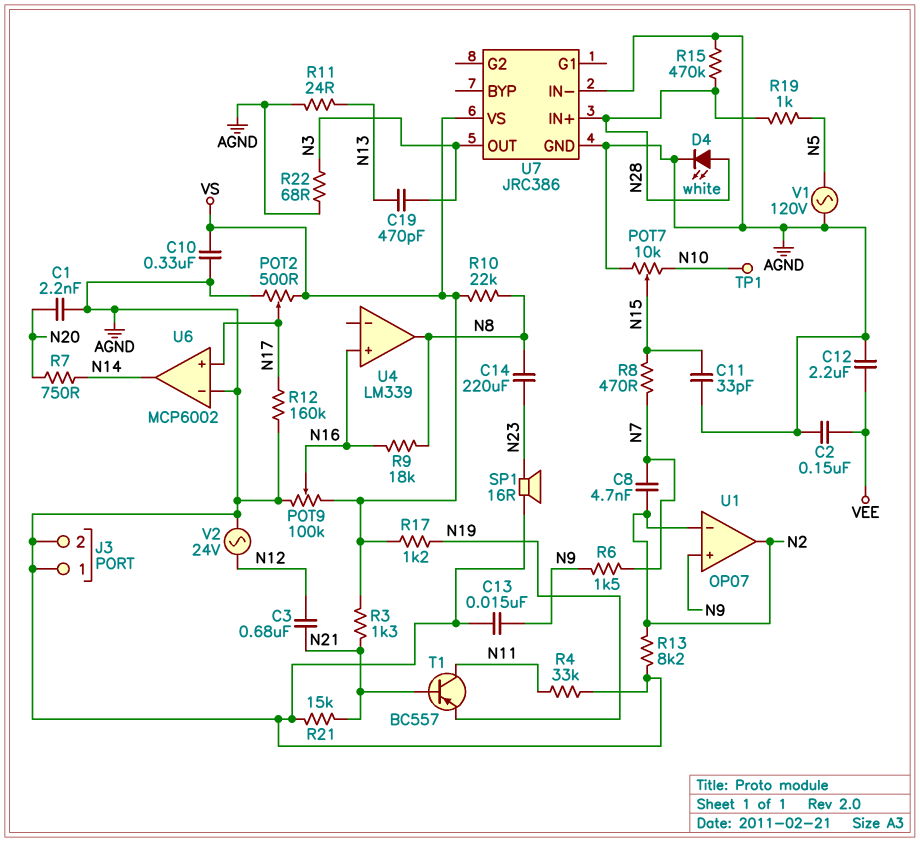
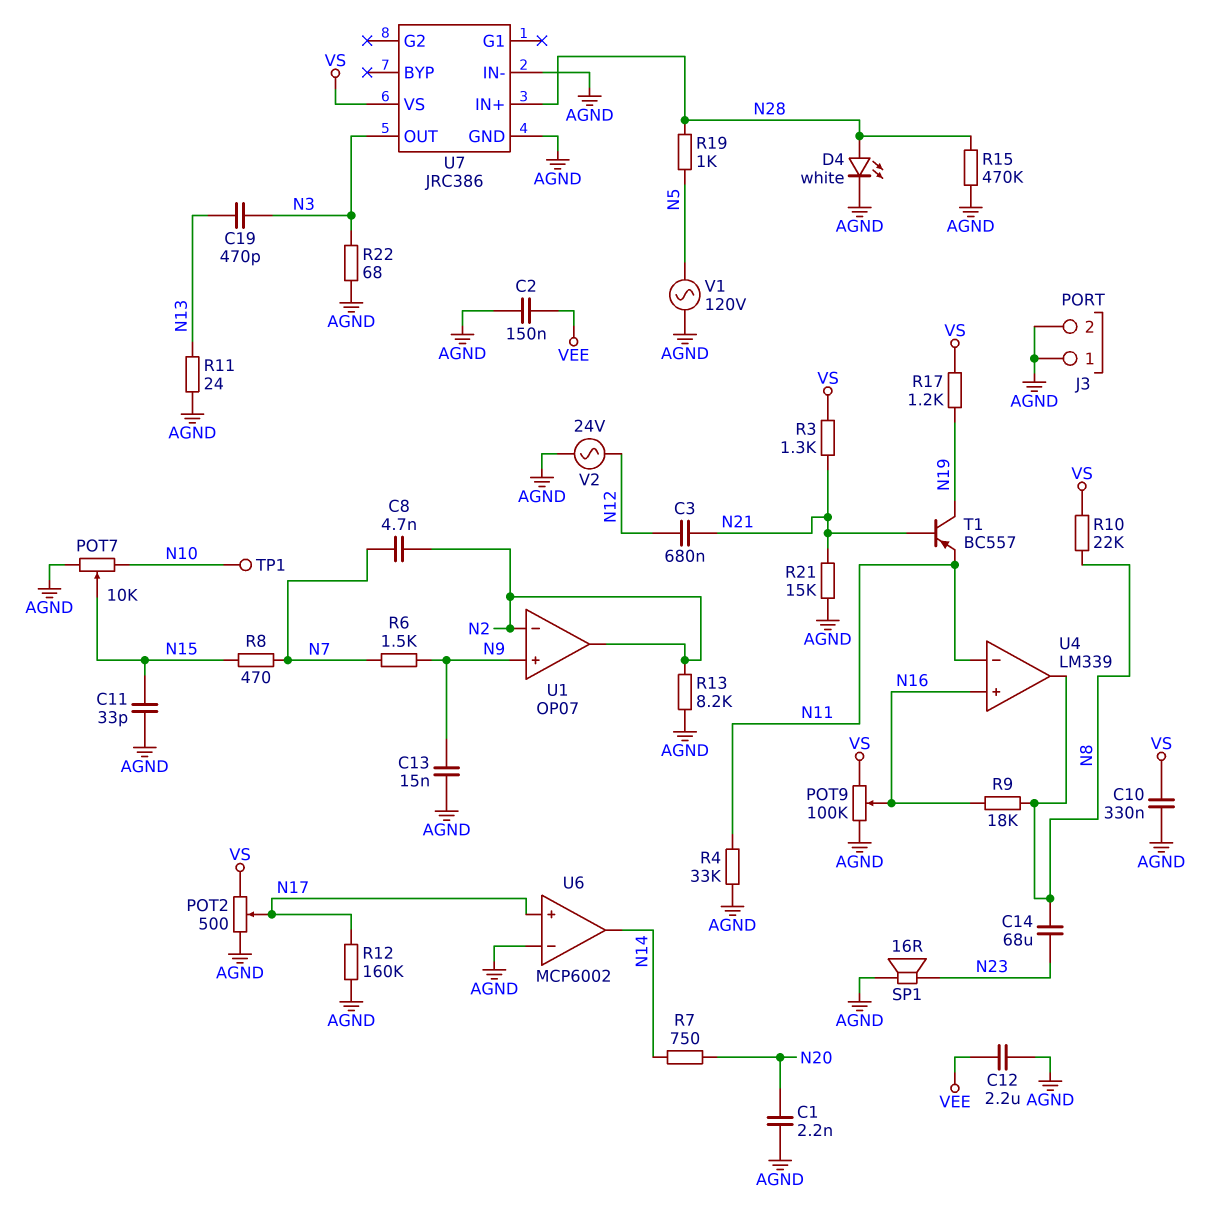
C14: 220uF (N8, N23) -> 68uF (N8, N23)
T1: PNP BC557 (B N21, C N11, E N19) -> PNP BC557 (B N21, C N19, E N11)
U4 pin in-: none -> N11

